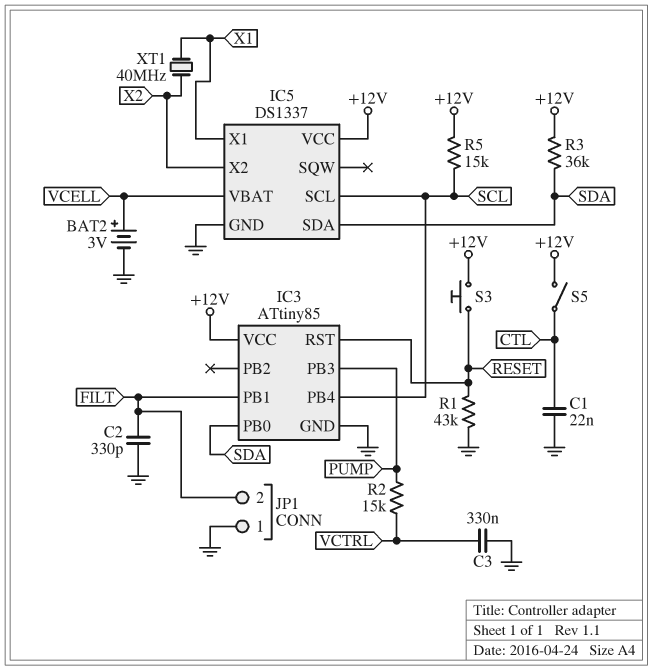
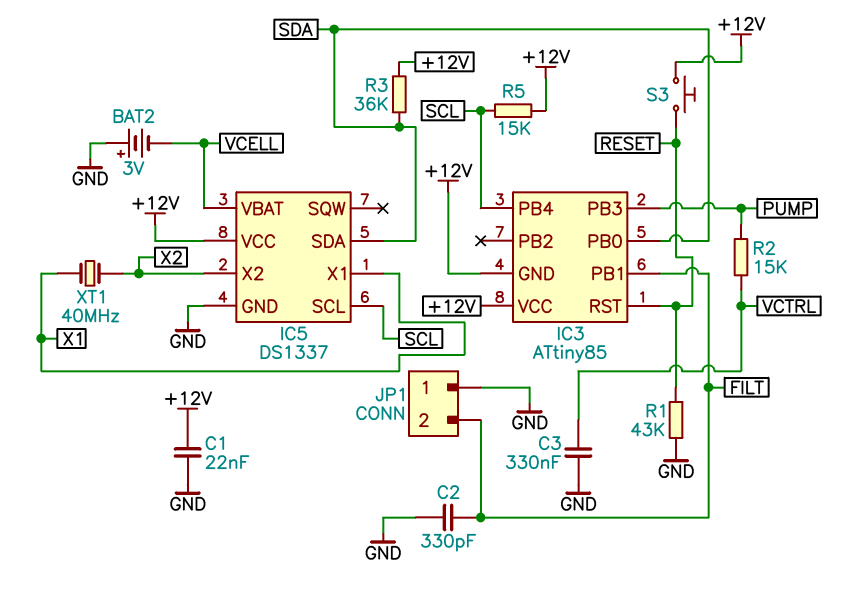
BAT2: 3V (plus VCELL, minus GND) -> 3V (plus GND, minus VCELL)
C1: 22nF (CTL, GND) -> 22nF (+12V, GND)
IC3 pin GND: GND -> +12V
S5: switch (+12V, CTL) -> none

